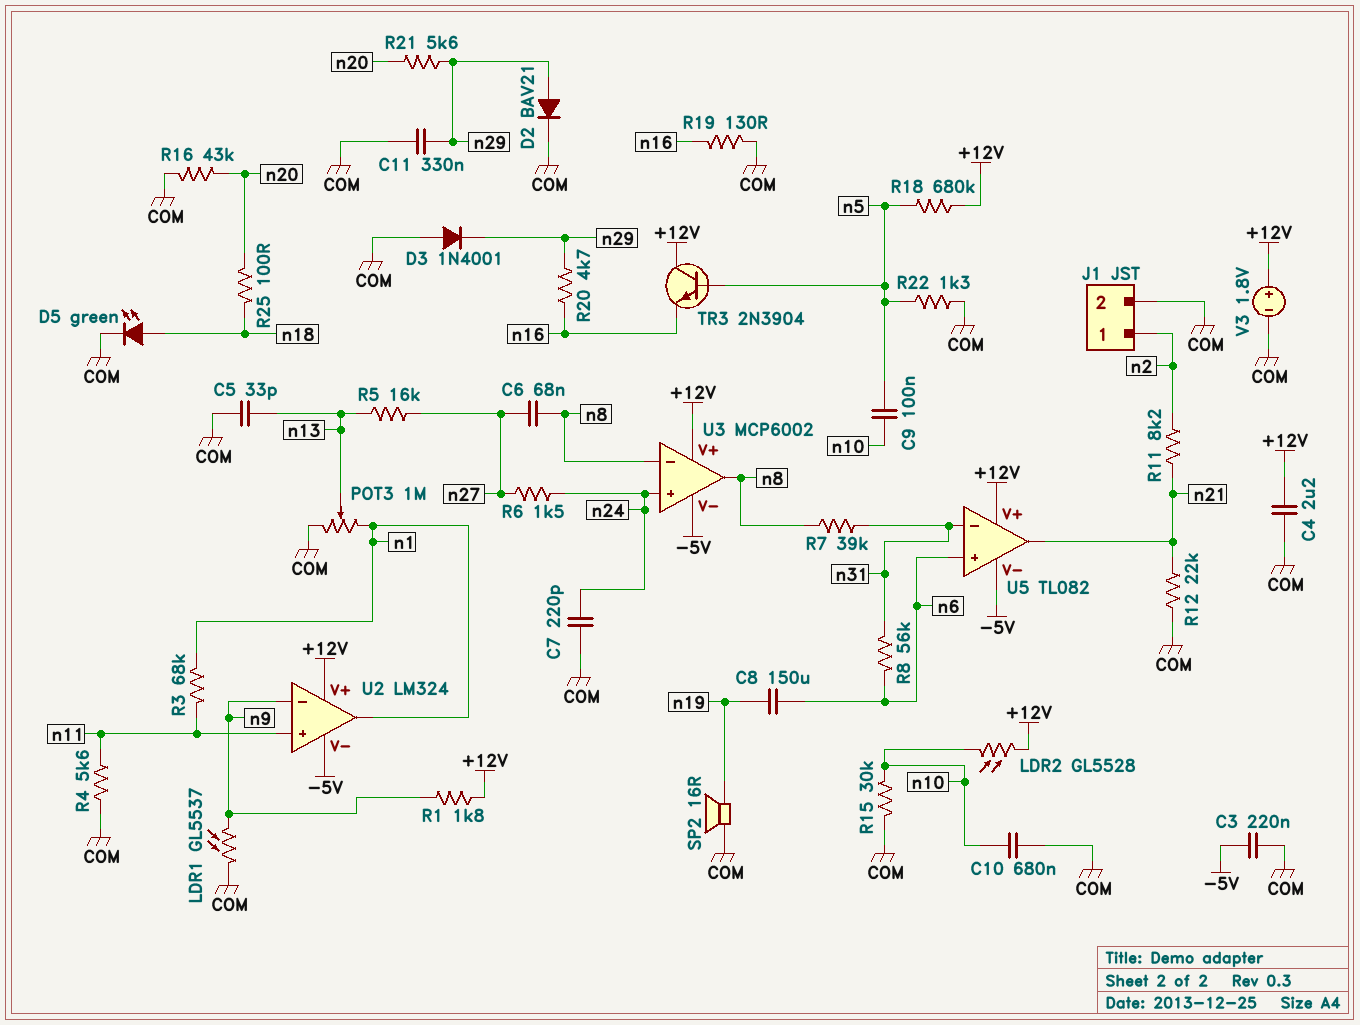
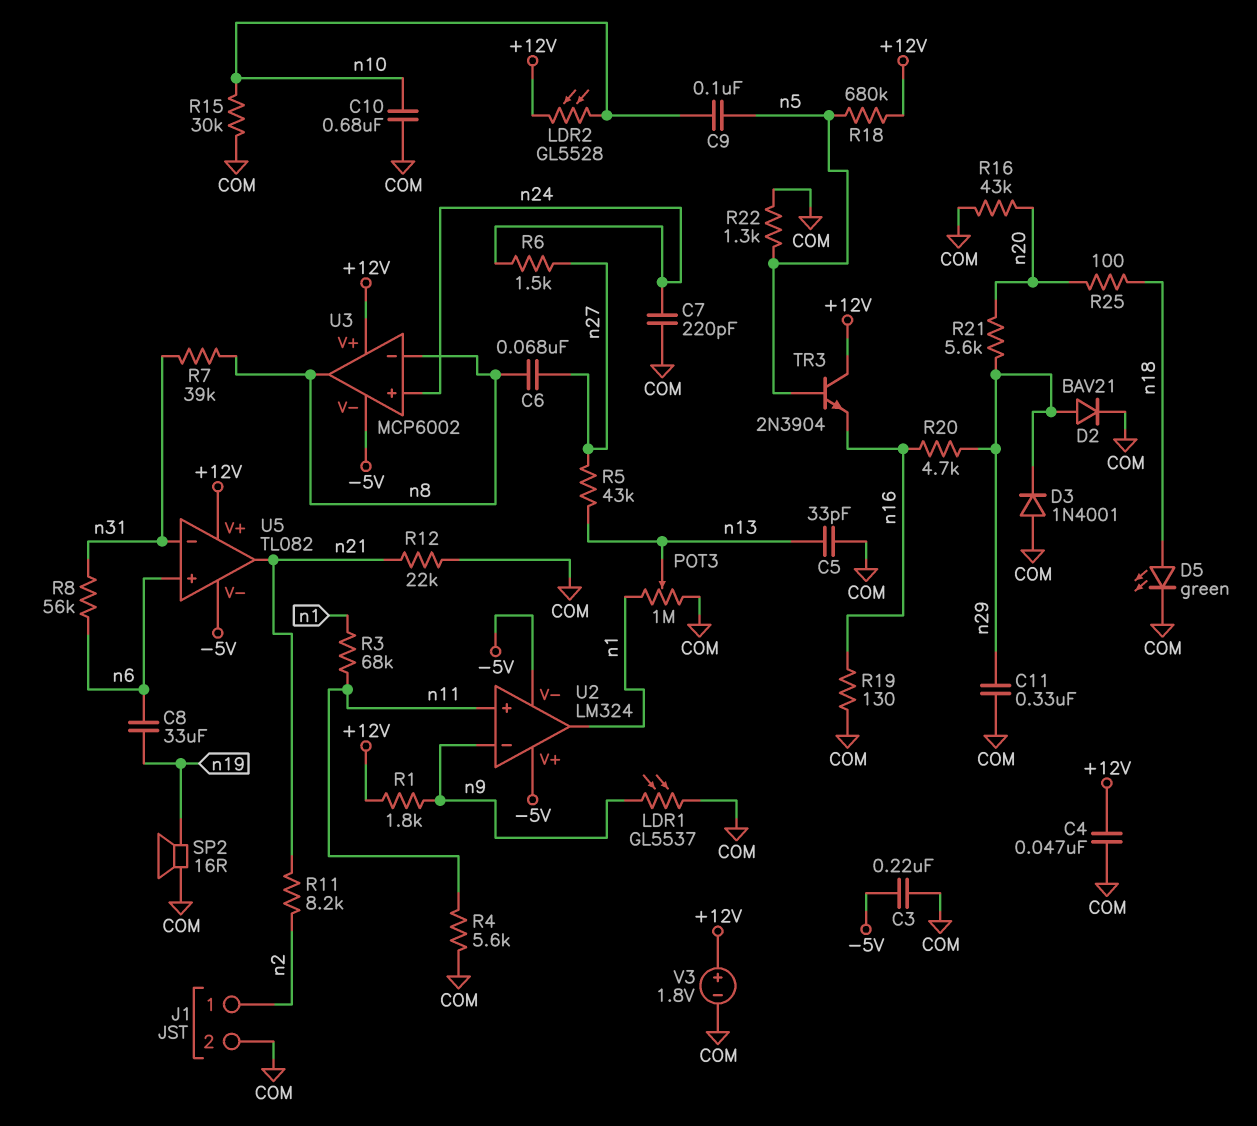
C4: 2.2uF (+12V, COM) -> 47nF (+12V, COM)
C8: 150uF (n6, n19) -> 33uF (n6, n19)
R5: 16k (n13, n27) -> 43k (n13, n27)
U2 pin V+: +12V -> -5V

